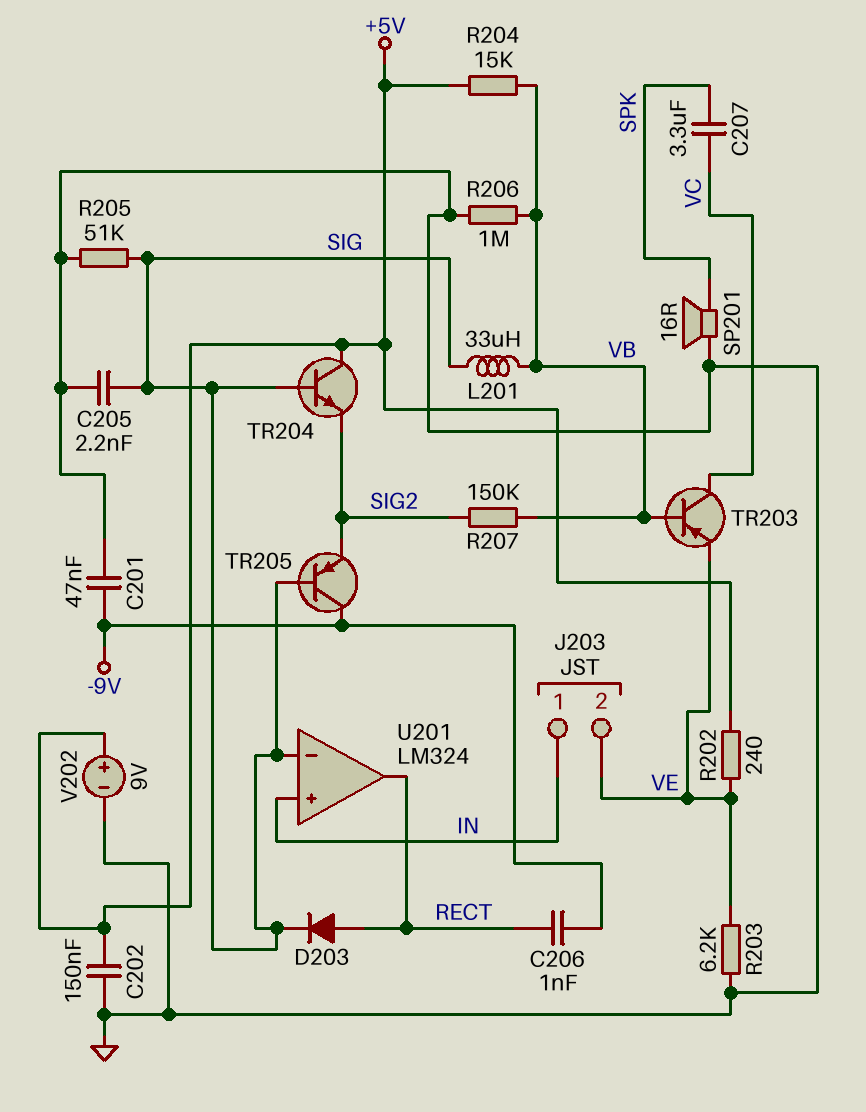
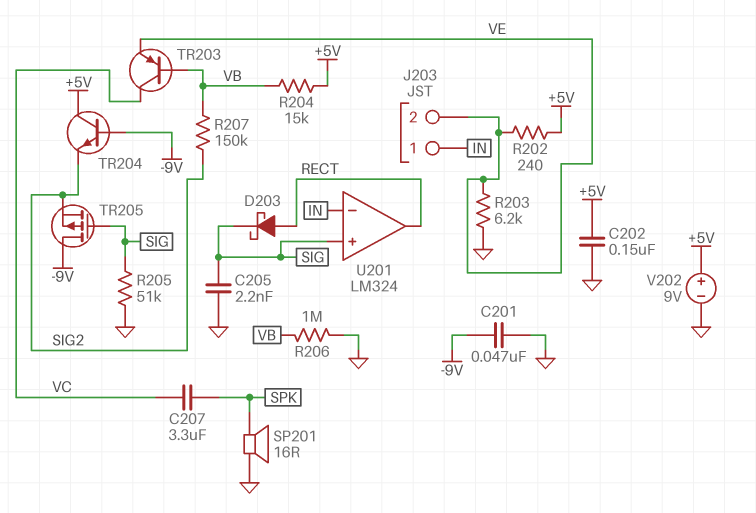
C206: 1nF (-9V, RECT) -> none
D203: diode (A RECT, K SIG) -> schottky (A RECT, K SIG)
L201: 33uH (SIG, VB) -> none
TR204: NPN (B SIG, C +5V, E SIG2) -> NPN (B -9V, C +5V, E SIG2)
TR205: PNP (B SIG, C -9V, E SIG2) -> PMOS (G SIG, D -9V, S SIG2)
U201 pin in+: IN -> SIG
U201 pin in-: SIG -> IN

